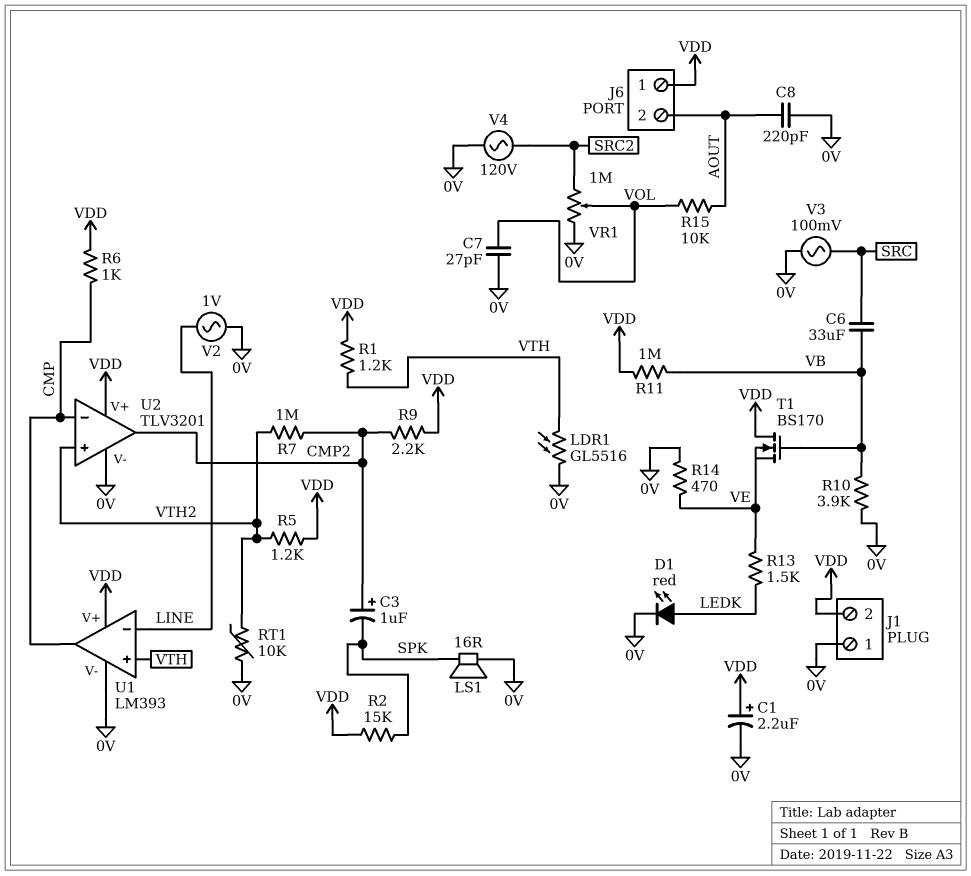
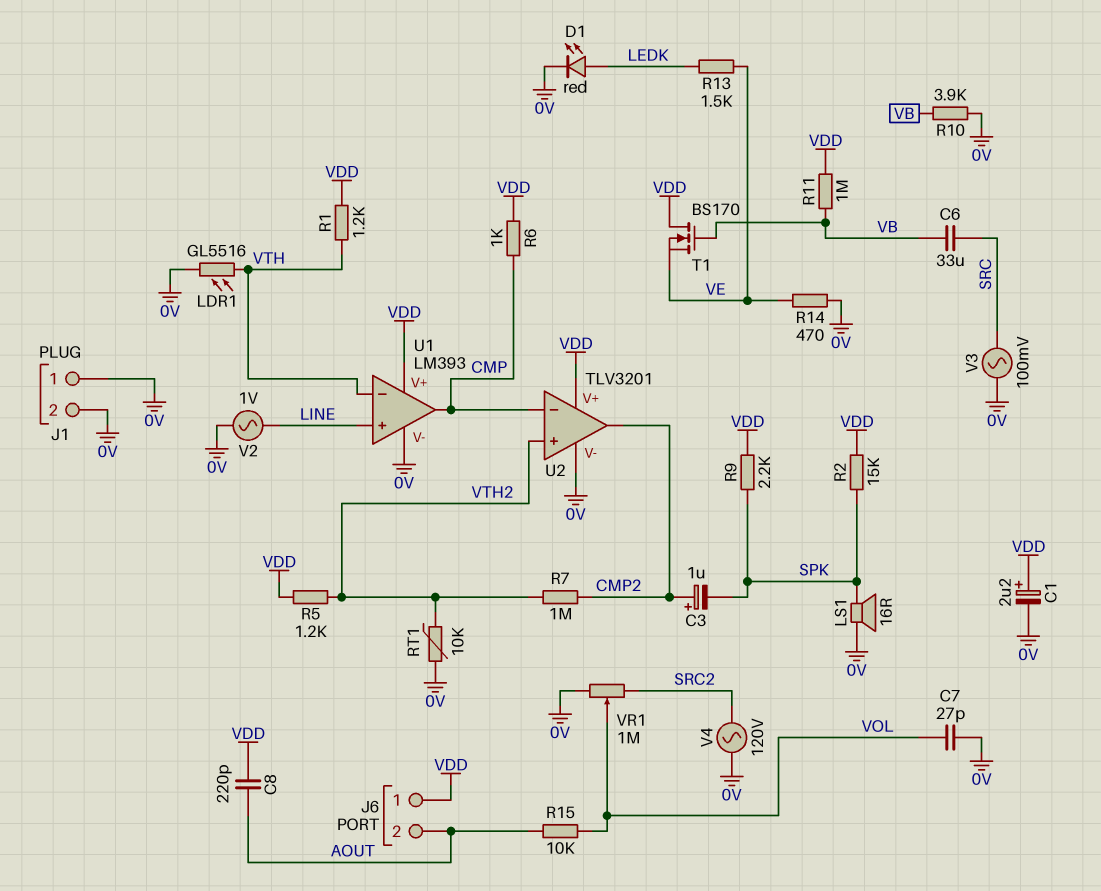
C8: 220pF (0V, AOUT) -> 220pF (AOUT, VDD)
J1 pin 2: VDD -> 0V
R9: 2.2k (CMP2, VDD) -> 2.2k (SPK, VDD)
U1 pin in+: VTH -> LINE
U1 pin in-: LINE -> VTH

